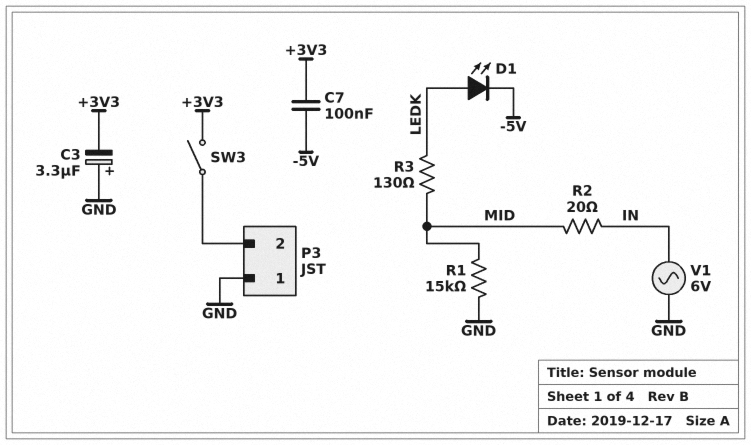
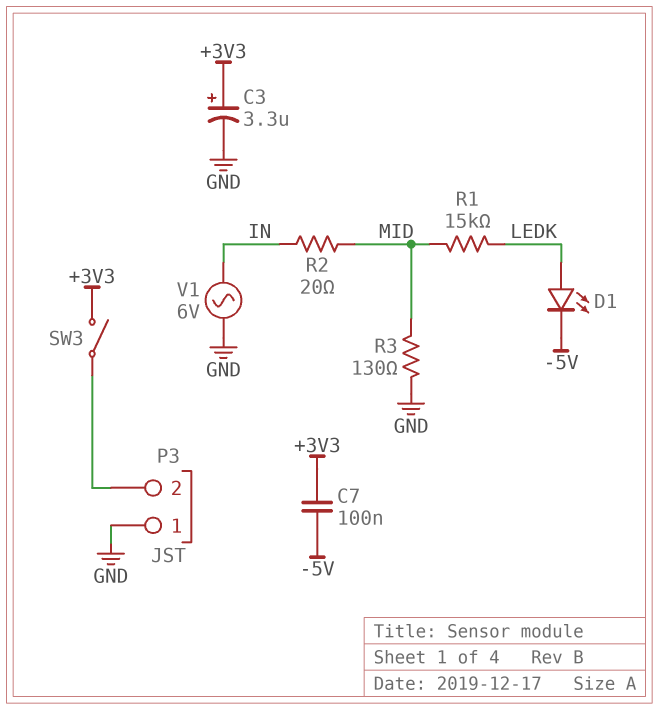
C3: 3.3uF (plus GND, minus +3V3) -> 3.3uF (plus +3V3, minus GND)
R1: 15k (GND, MID) -> 15k (LEDK, MID)
R3: 130 (LEDK, MID) -> 130 (GND, MID)

